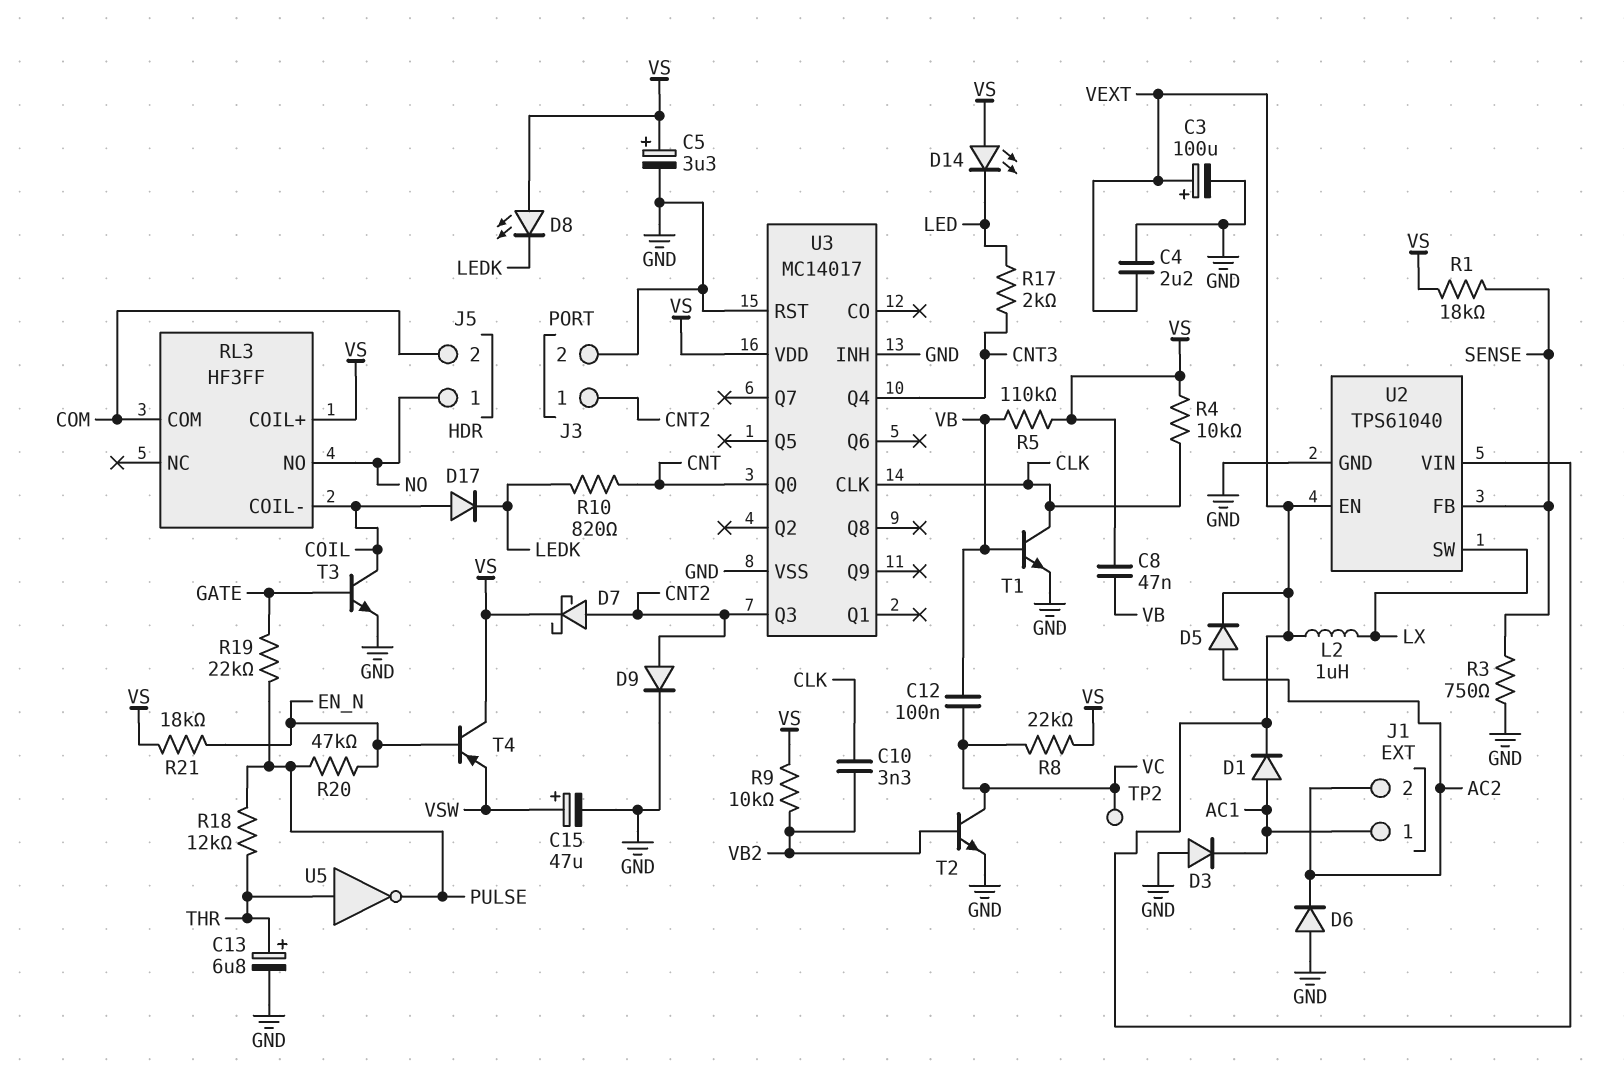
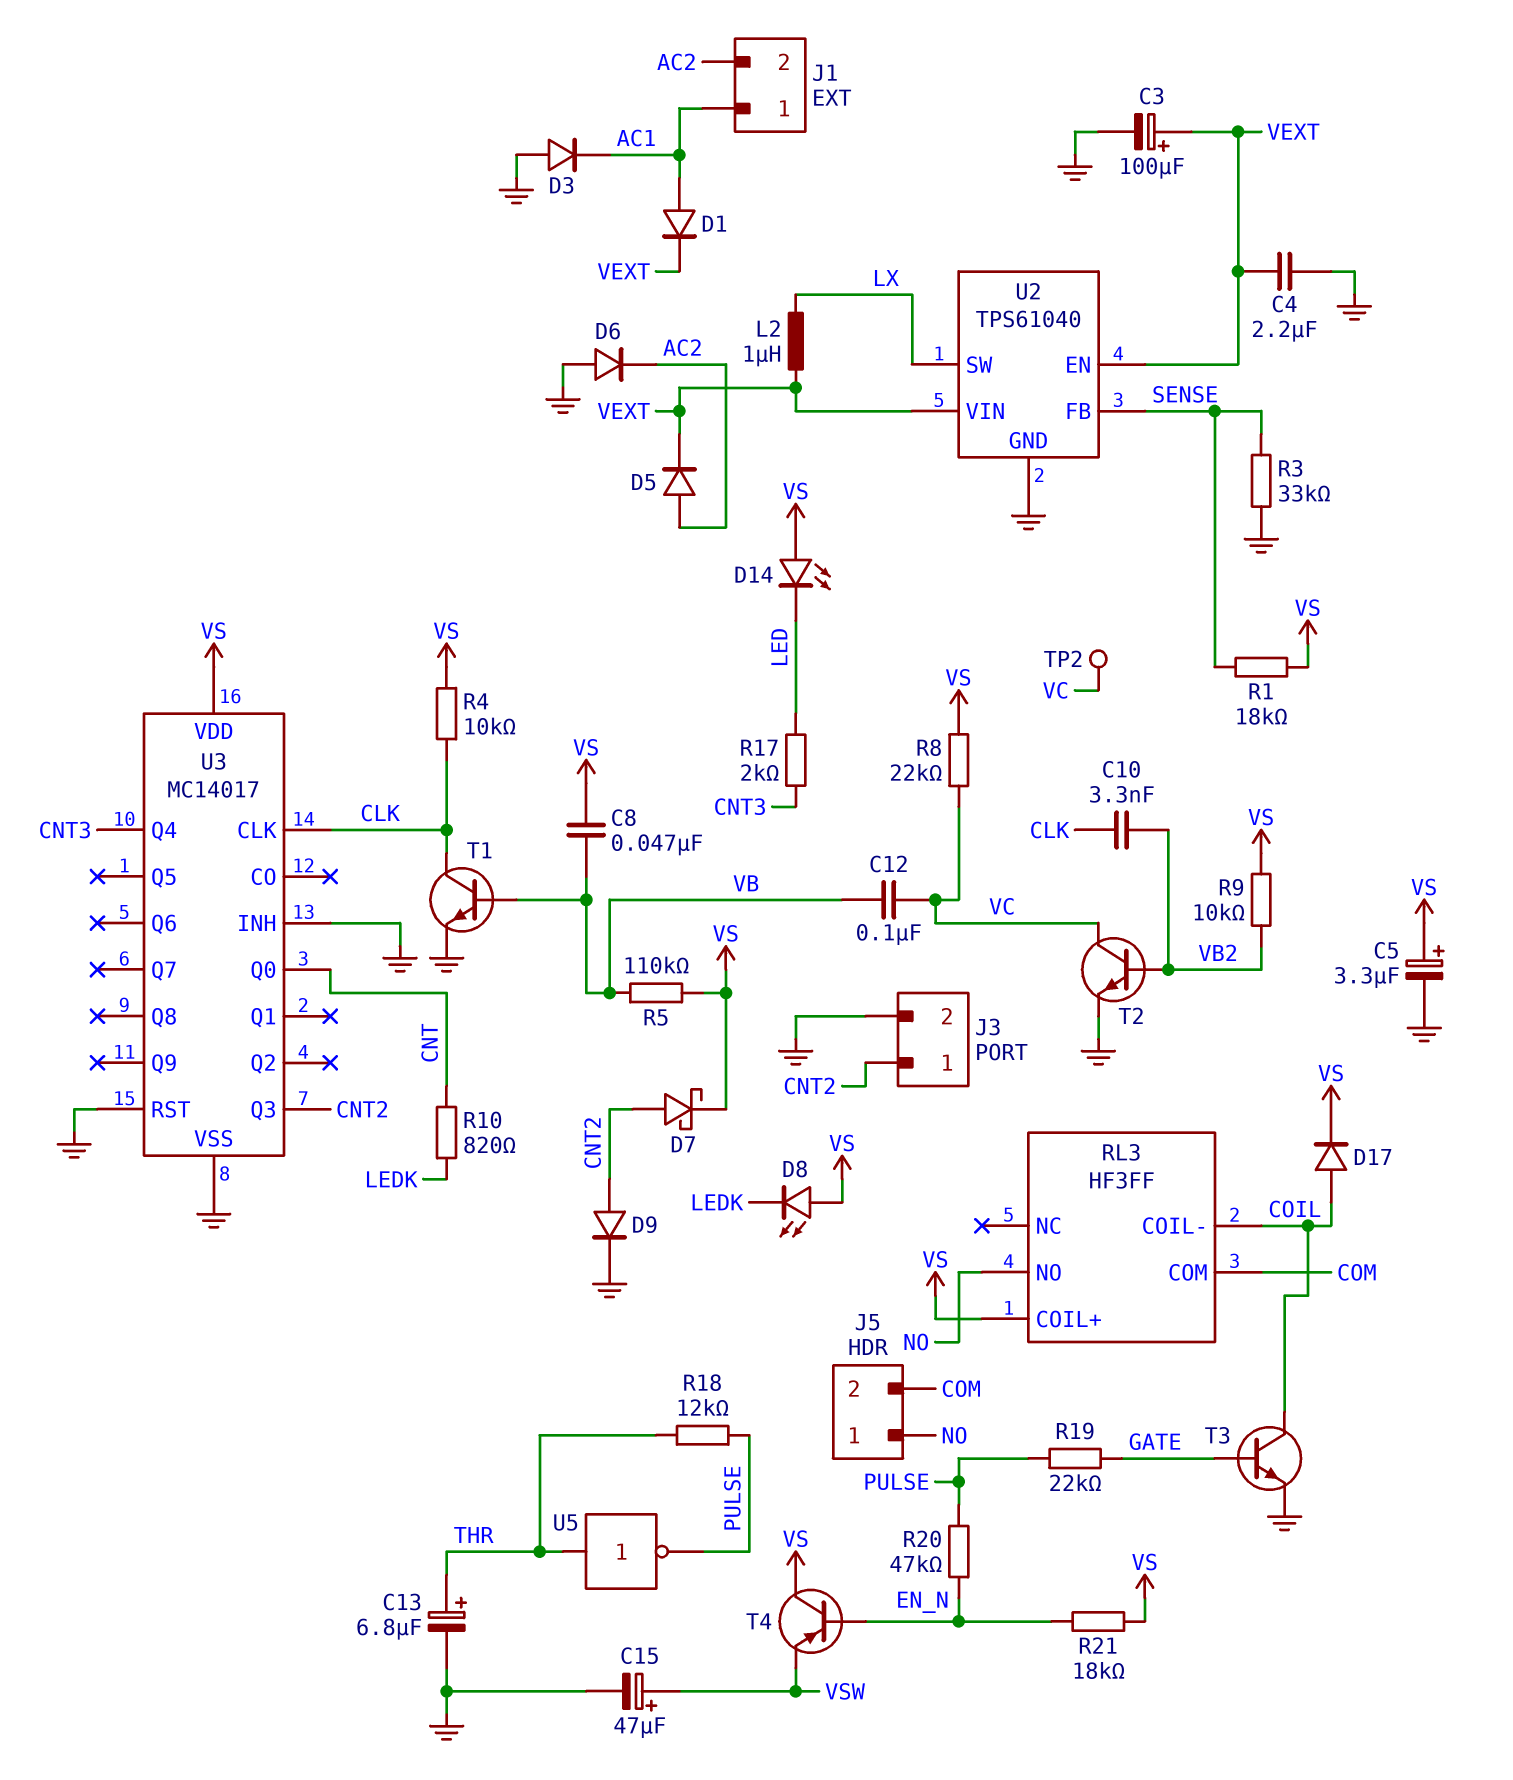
D17: diode (A COIL, K LEDK) -> diode (A COIL, K VS)
R3: 750 (GND, SENSE) -> 33k (GND, SENSE)

